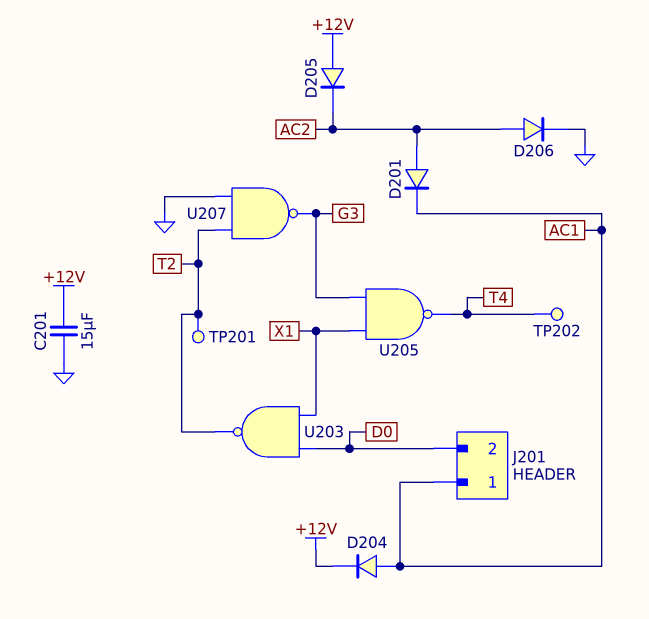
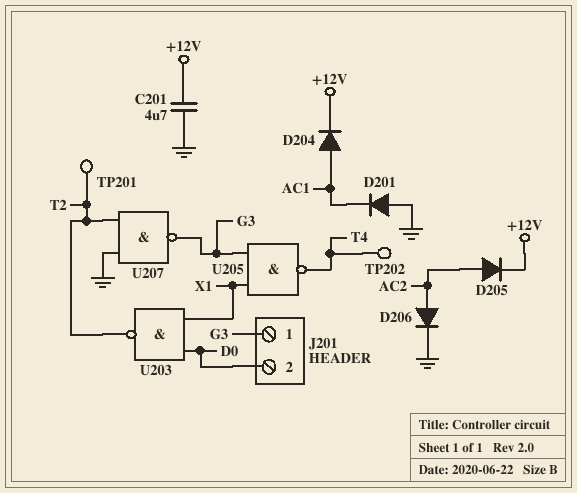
C201: 15uF (+12V, GND) -> 4.7uF (+12V, GND)
D201: diode (A AC2, K AC1) -> diode (A GND, K AC1)
D205: diode (A +12V, K AC2) -> diode (A AC2, K +12V)
J201 pin 1: AC1 -> G3

